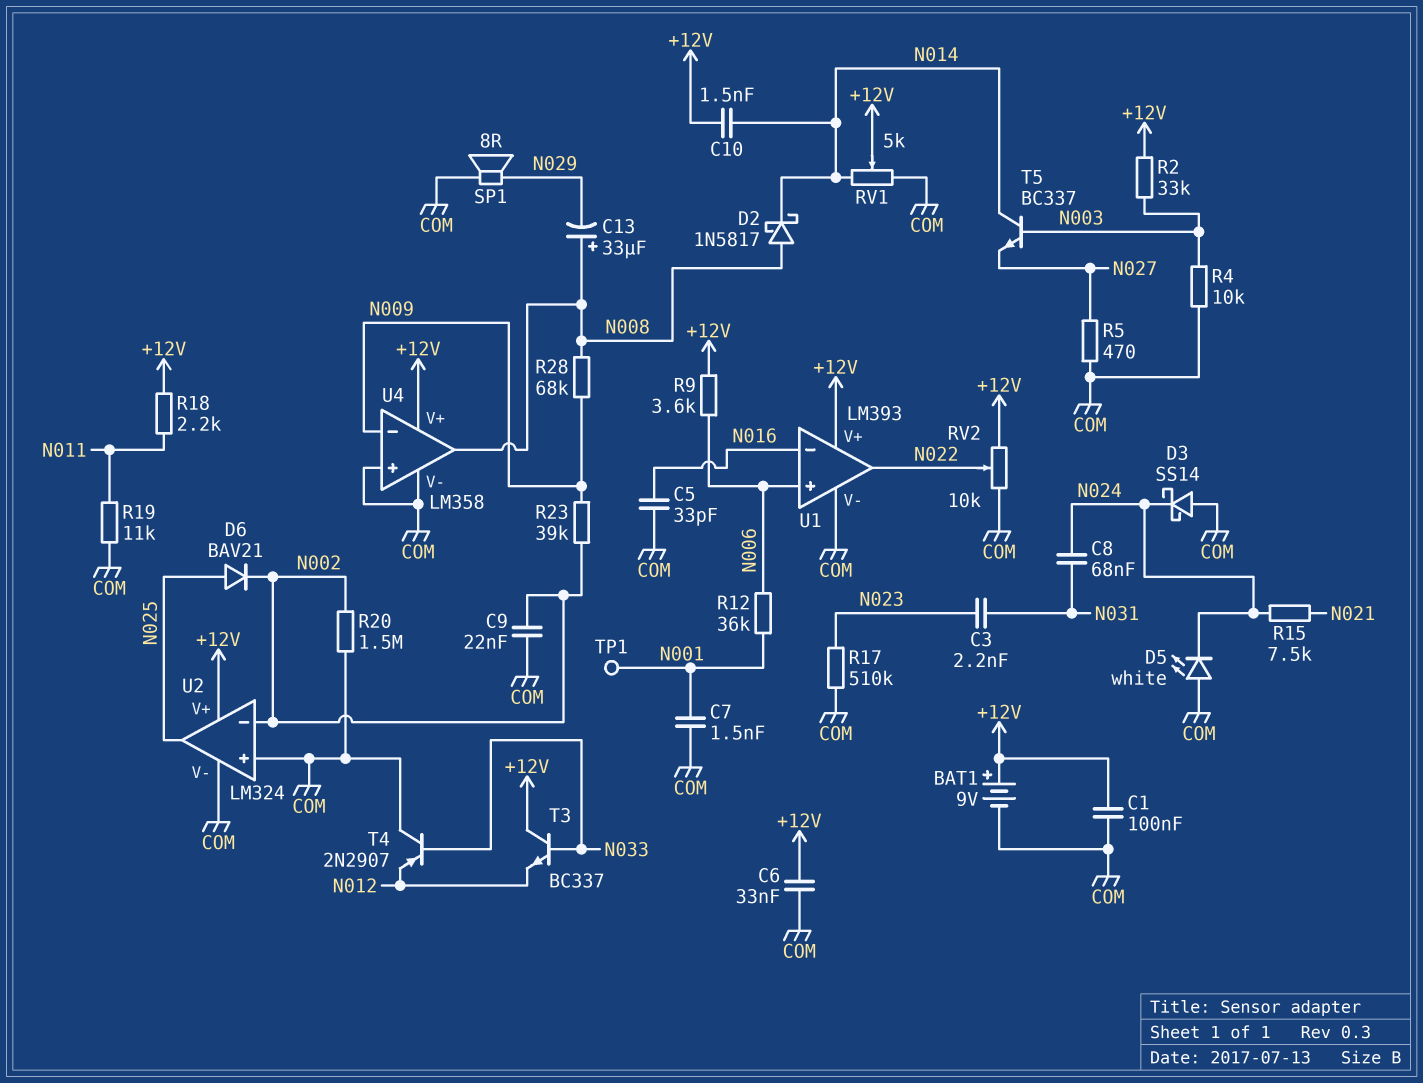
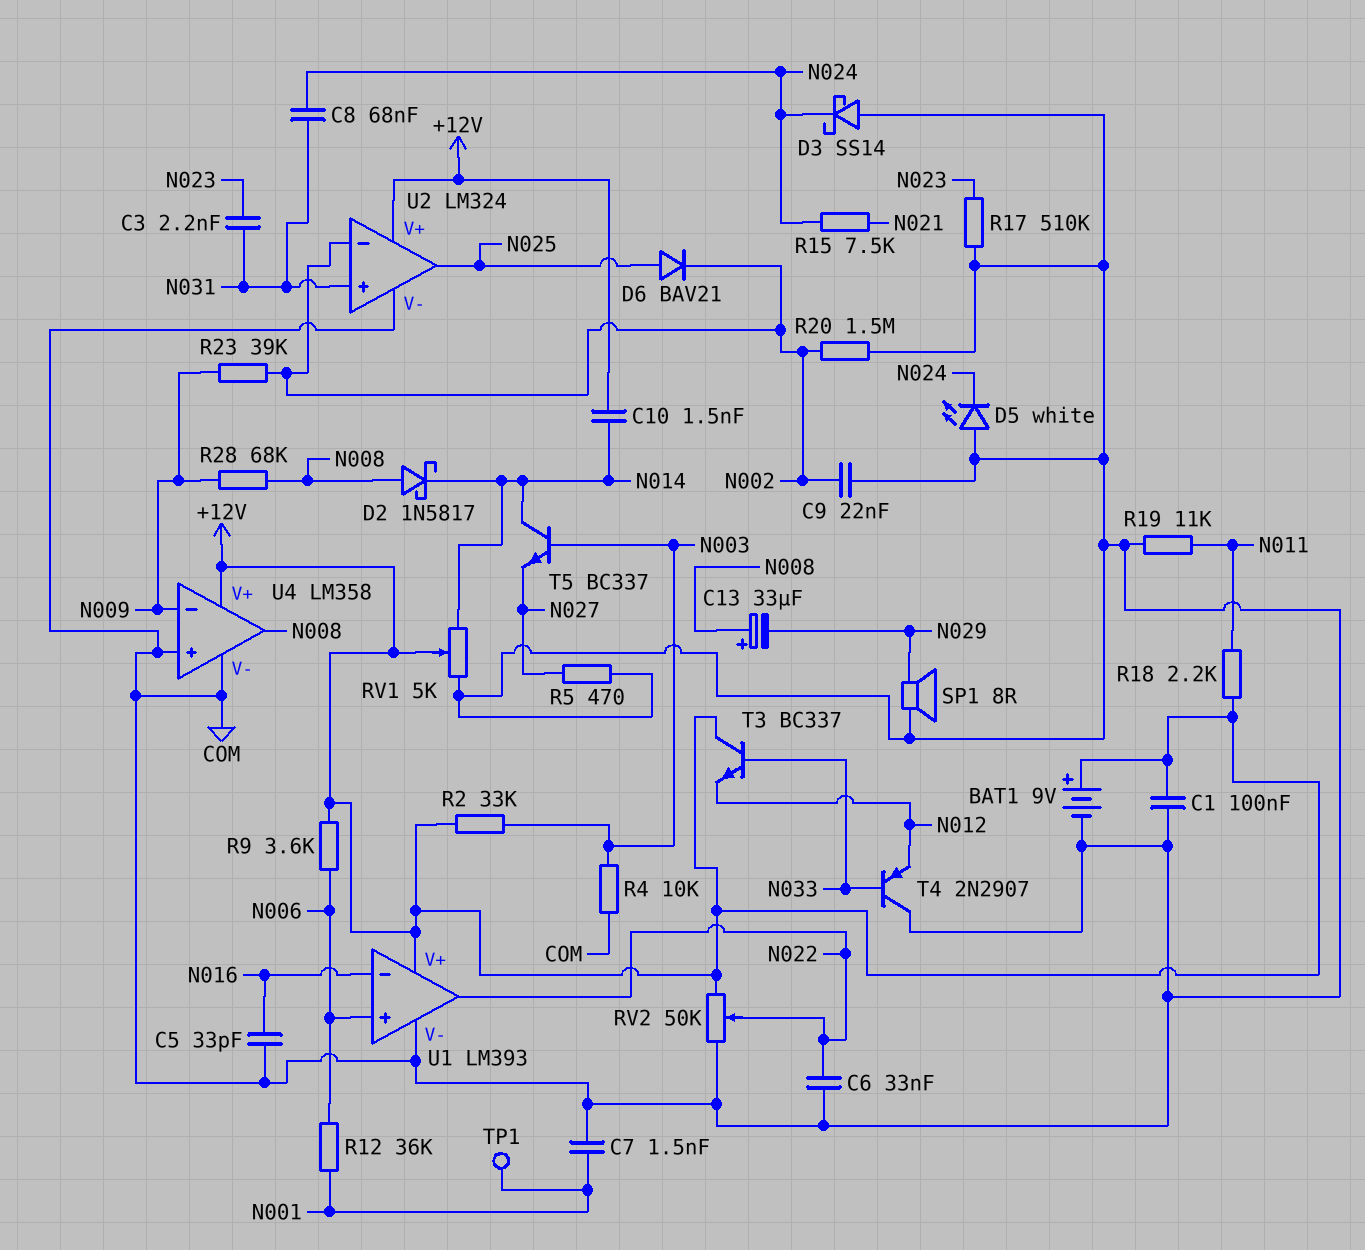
C6: 33nF (+12V, COM) -> 33nF (COM, N022)
RV2: 10k (+12V, COM, wiper N022) -> 50k (+12V, COM, wiper N022)
U2 pin in+: COM -> N031

